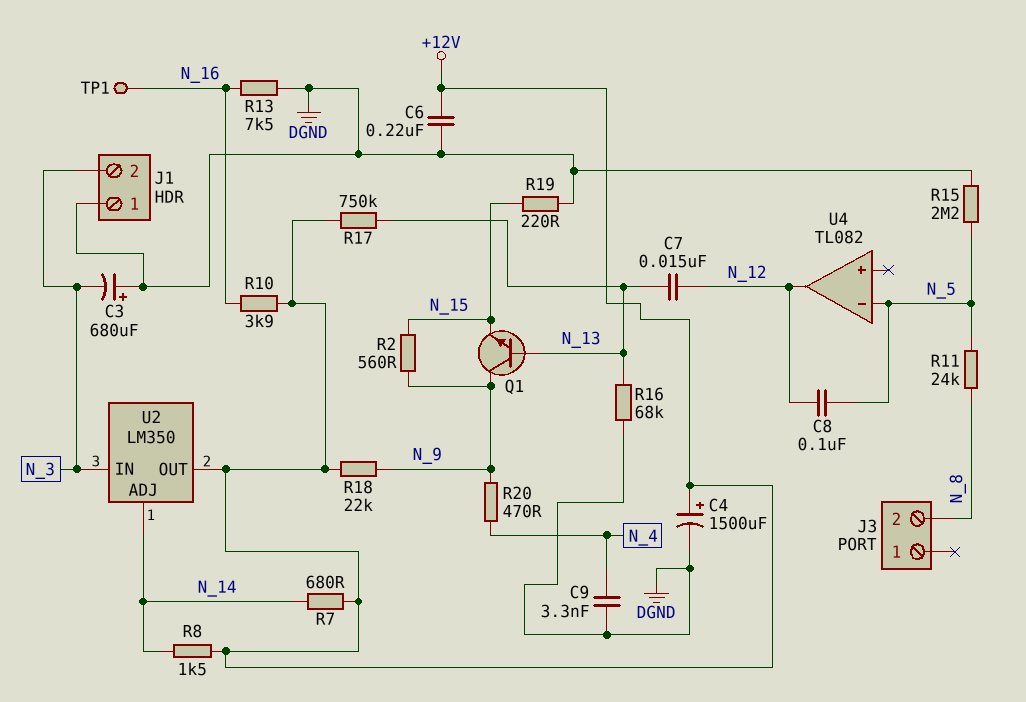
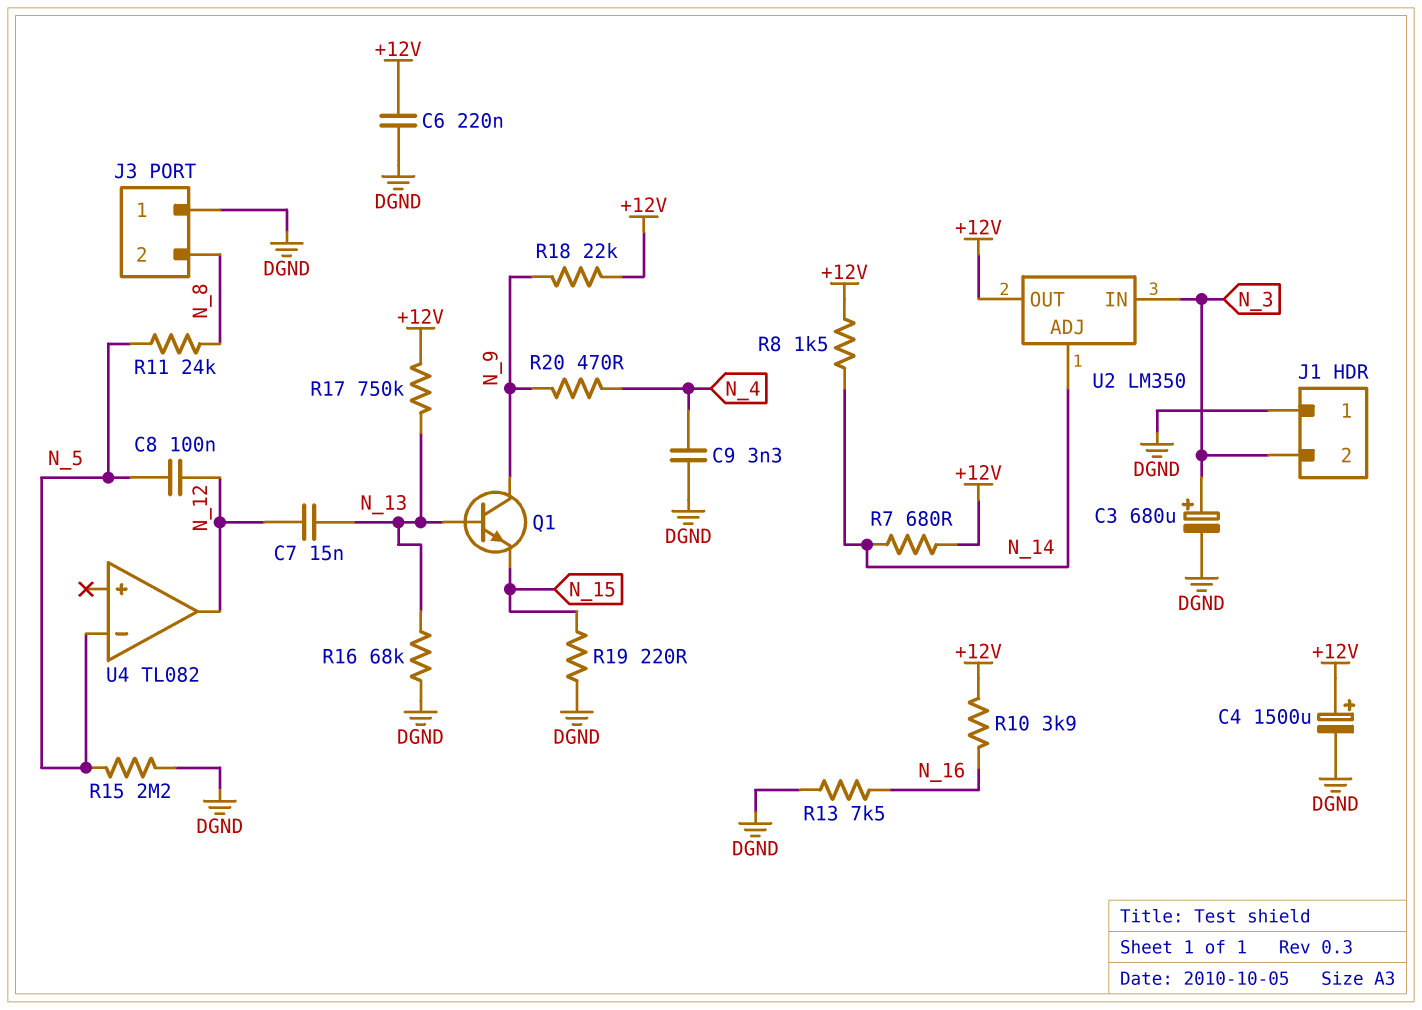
C3: 680uF (plus DGND, minus N_3) -> 680uF (plus N_3, minus DGND)
J3 pin 1: none -> DGND
R2: 560 (N_9, N_15) -> none
TP1: test point (N_16) -> none

